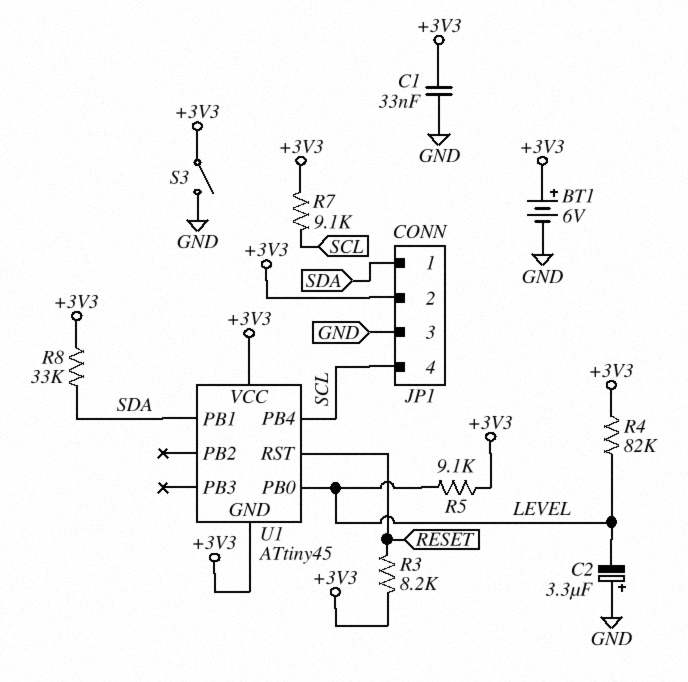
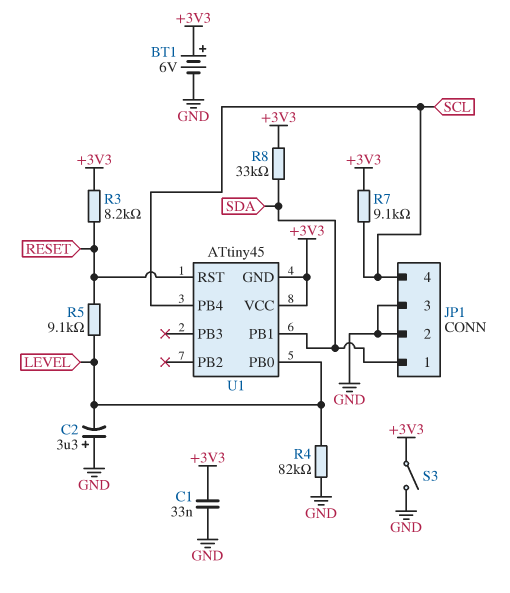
JP1 pin 2: +3V3 -> GND
R4: 82k (+3V3, LEVEL) -> 82k (GND, LEVEL)
R5: 9.1k (+3V3, LEVEL) -> 9.1k (LEVEL, RESET)

